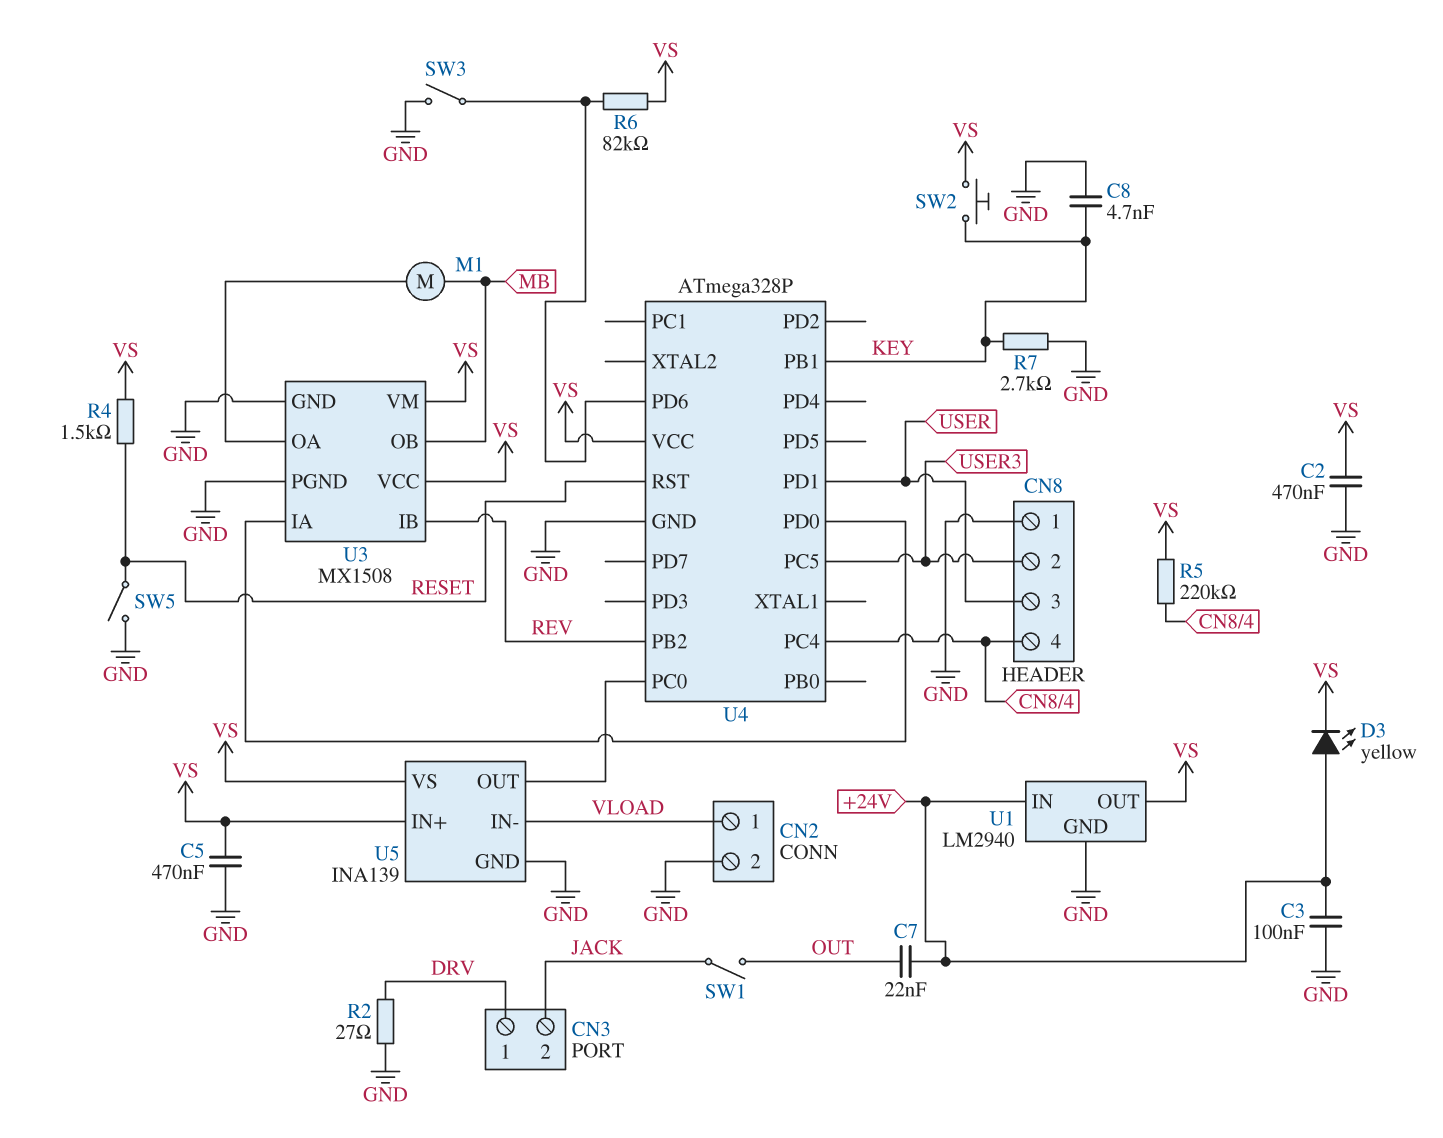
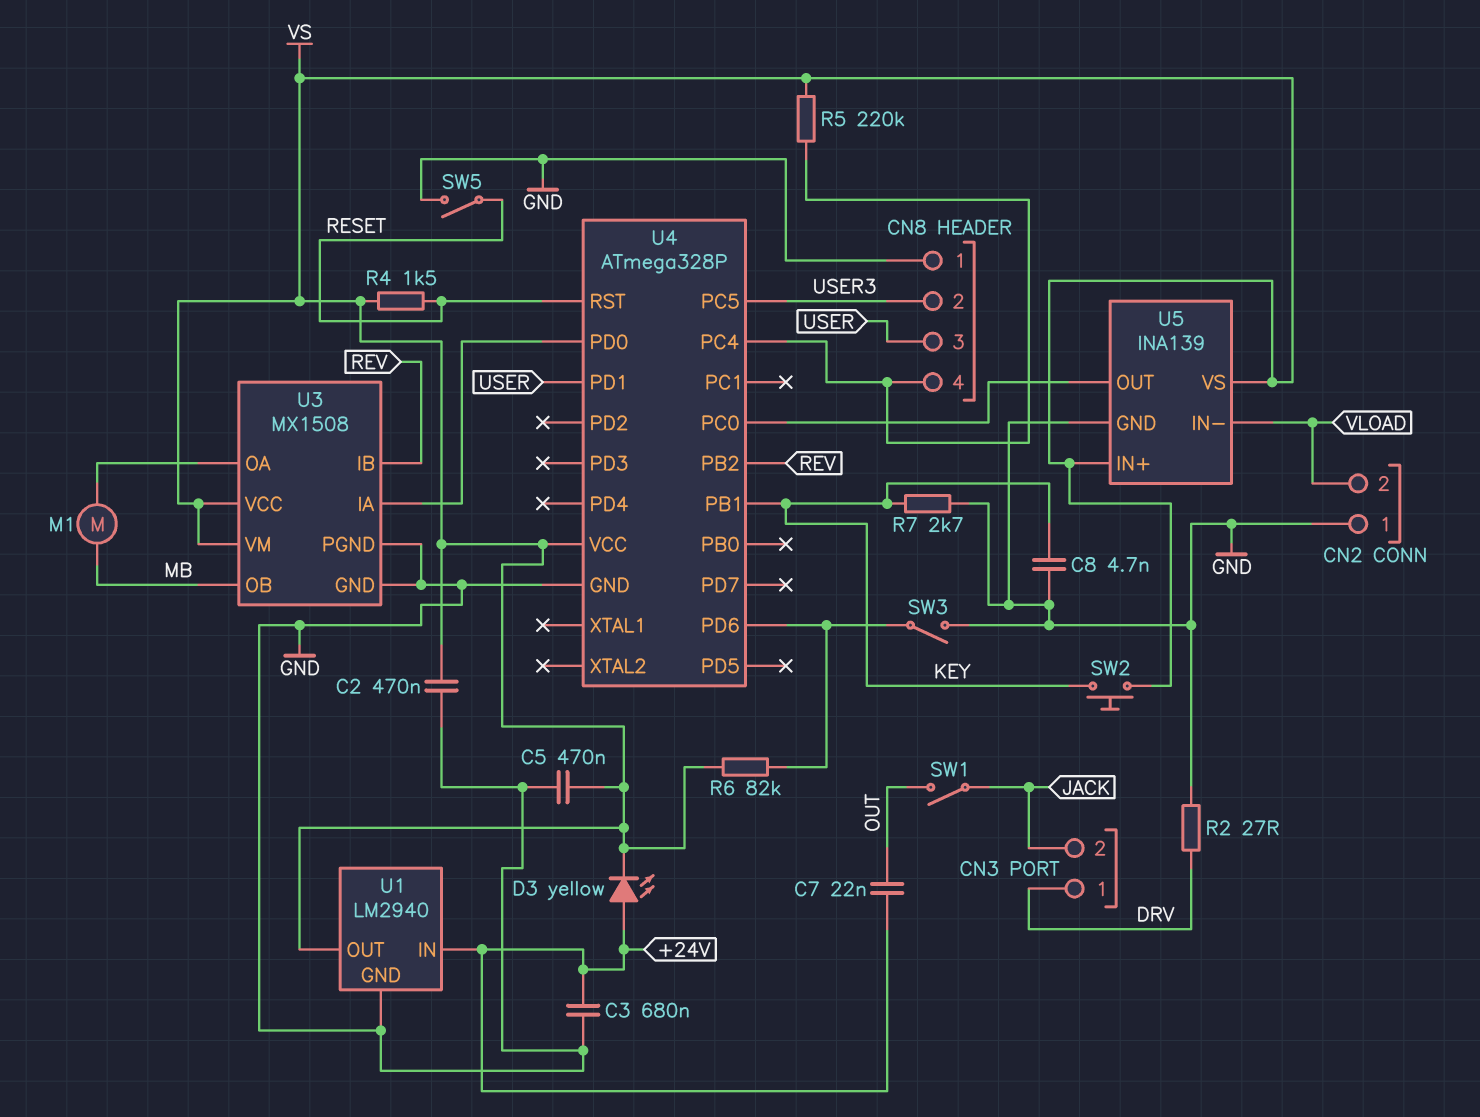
C3: 100nF (+24V, GND) -> 680nF (+24V, GND)
CN2 pin 1: VLOAD -> GND
CN2 pin 2: GND -> VLOAD

